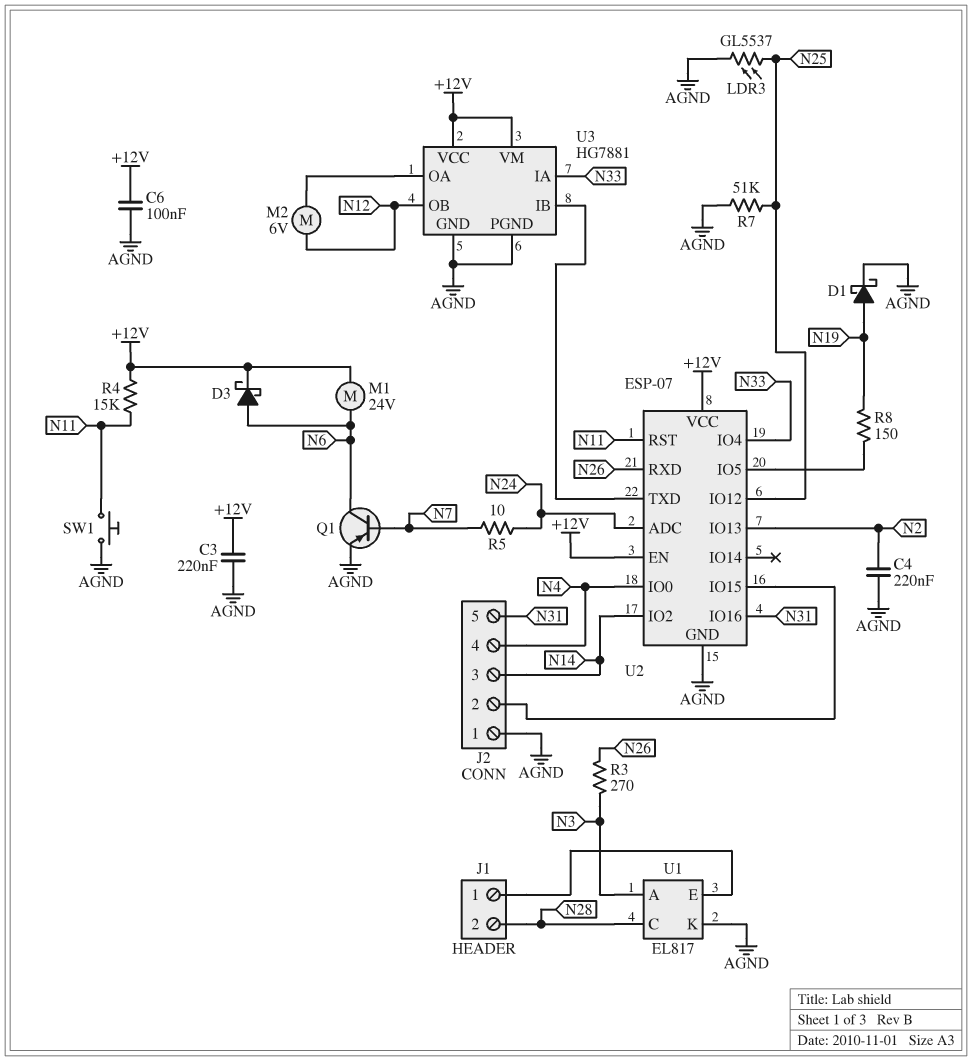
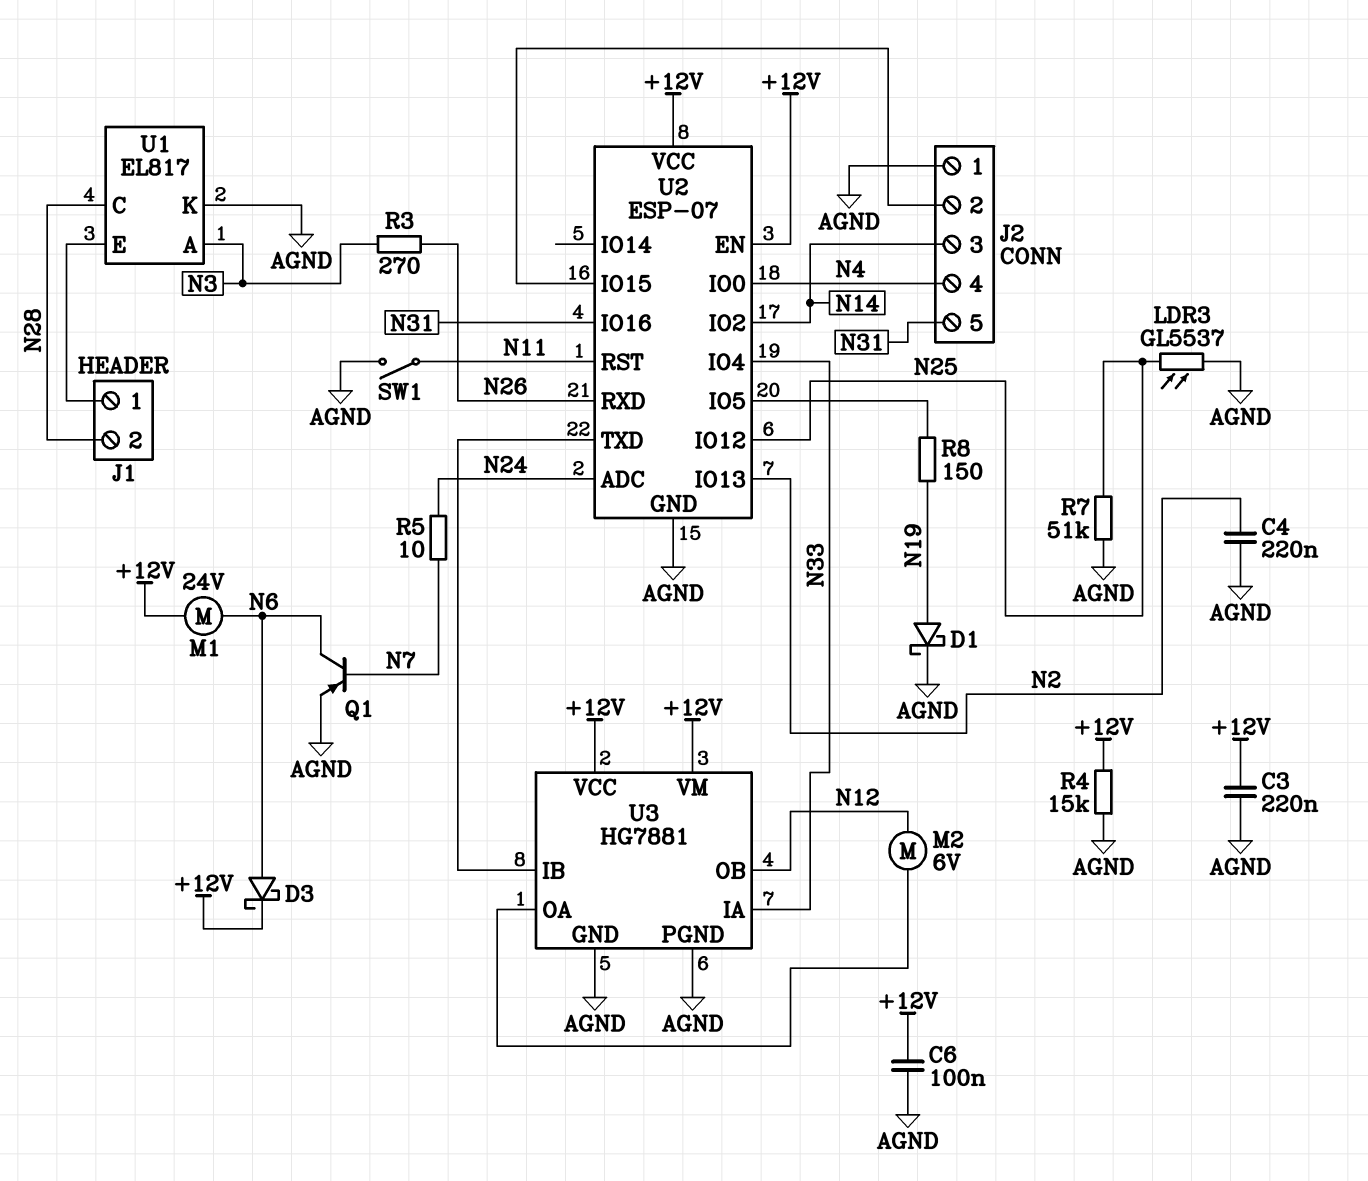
R4: 15k (+12V, N11) -> 15k (+12V, AGND)
SW1: button (AGND, N11) -> switch (AGND, N11)

